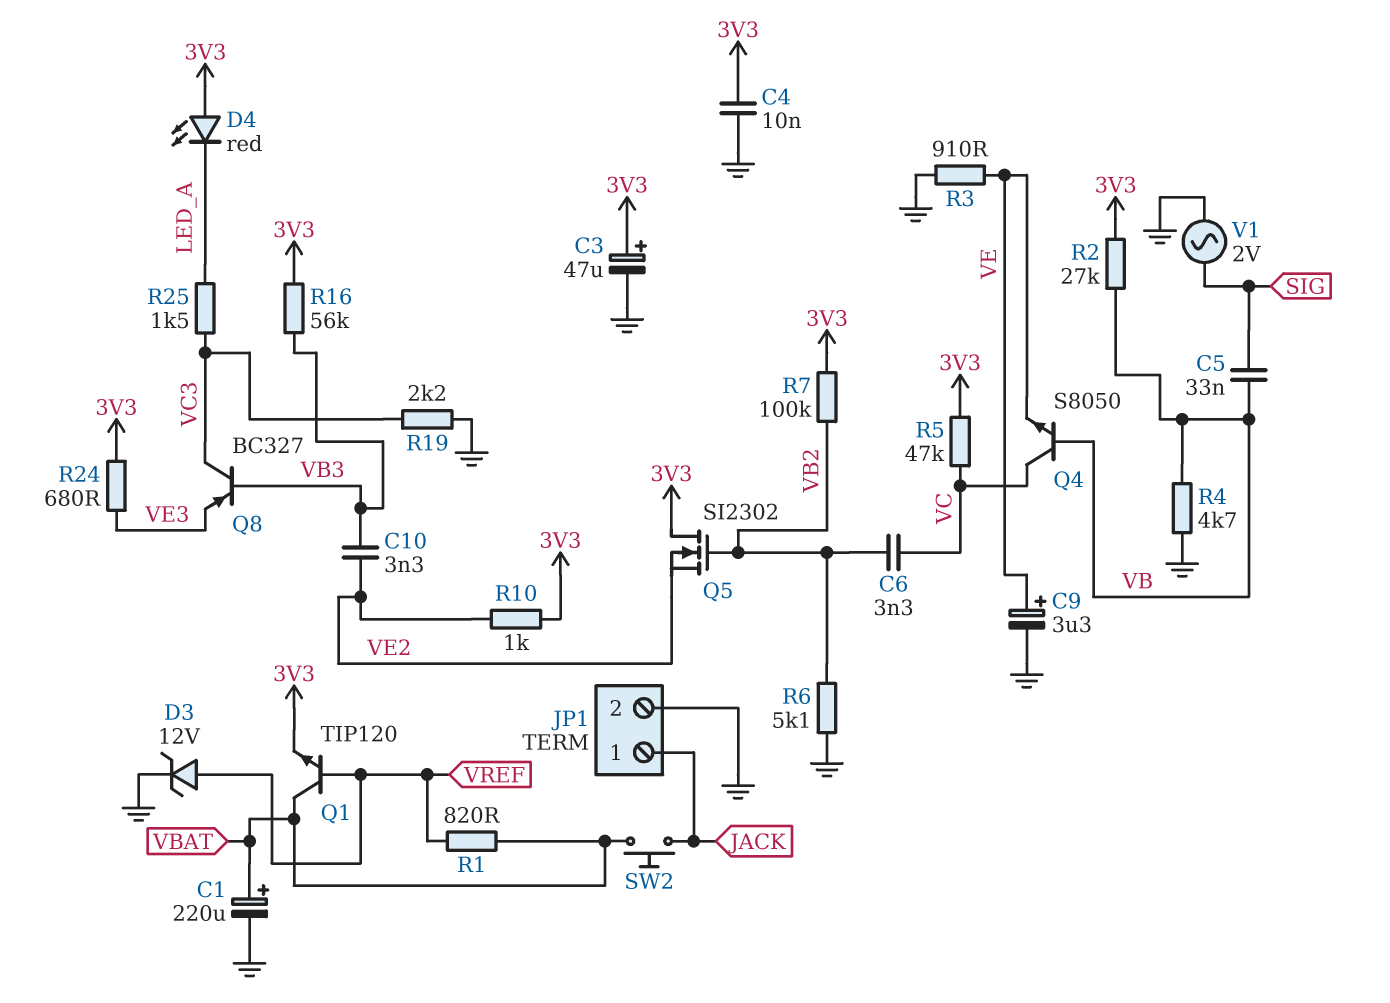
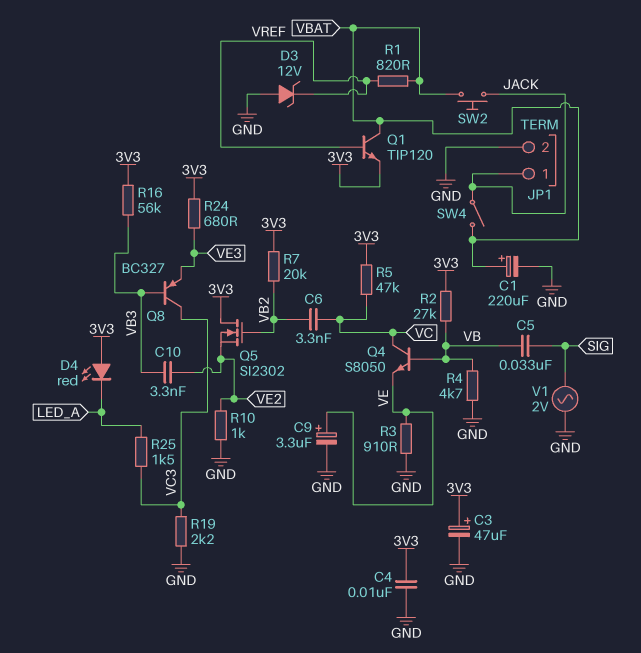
D3: zener 12V (A VREF, K GND) -> zener 12V (A GND, K VREF)
R6: 5.1k (GND, VB2) -> none
R7: 100k (3V3, VB2) -> 20k (3V3, VB2)
R10: 1k (3V3, VE2) -> 1k (GND, VE2)
SW4: none -> switch (JACK, VBAT)

